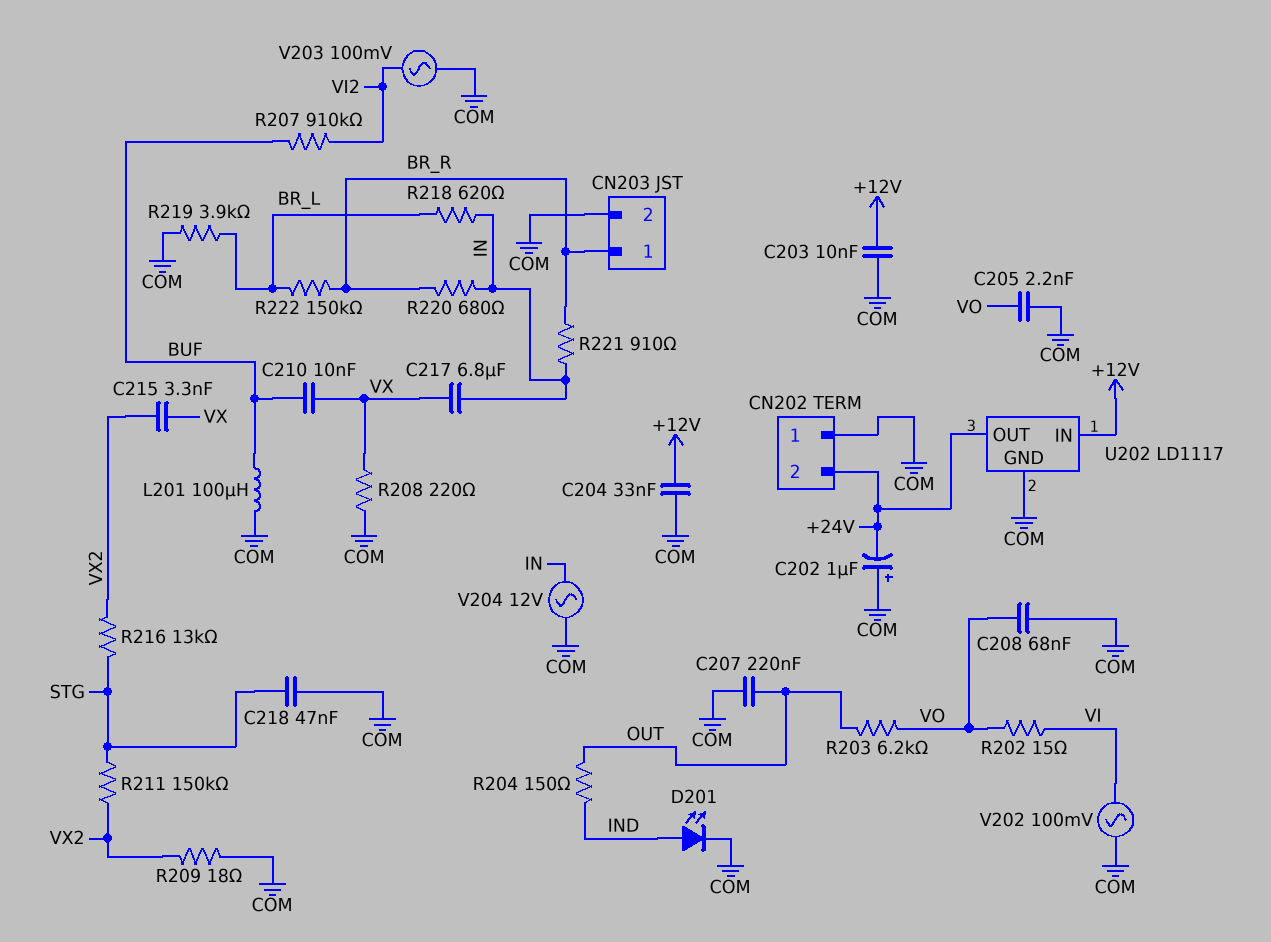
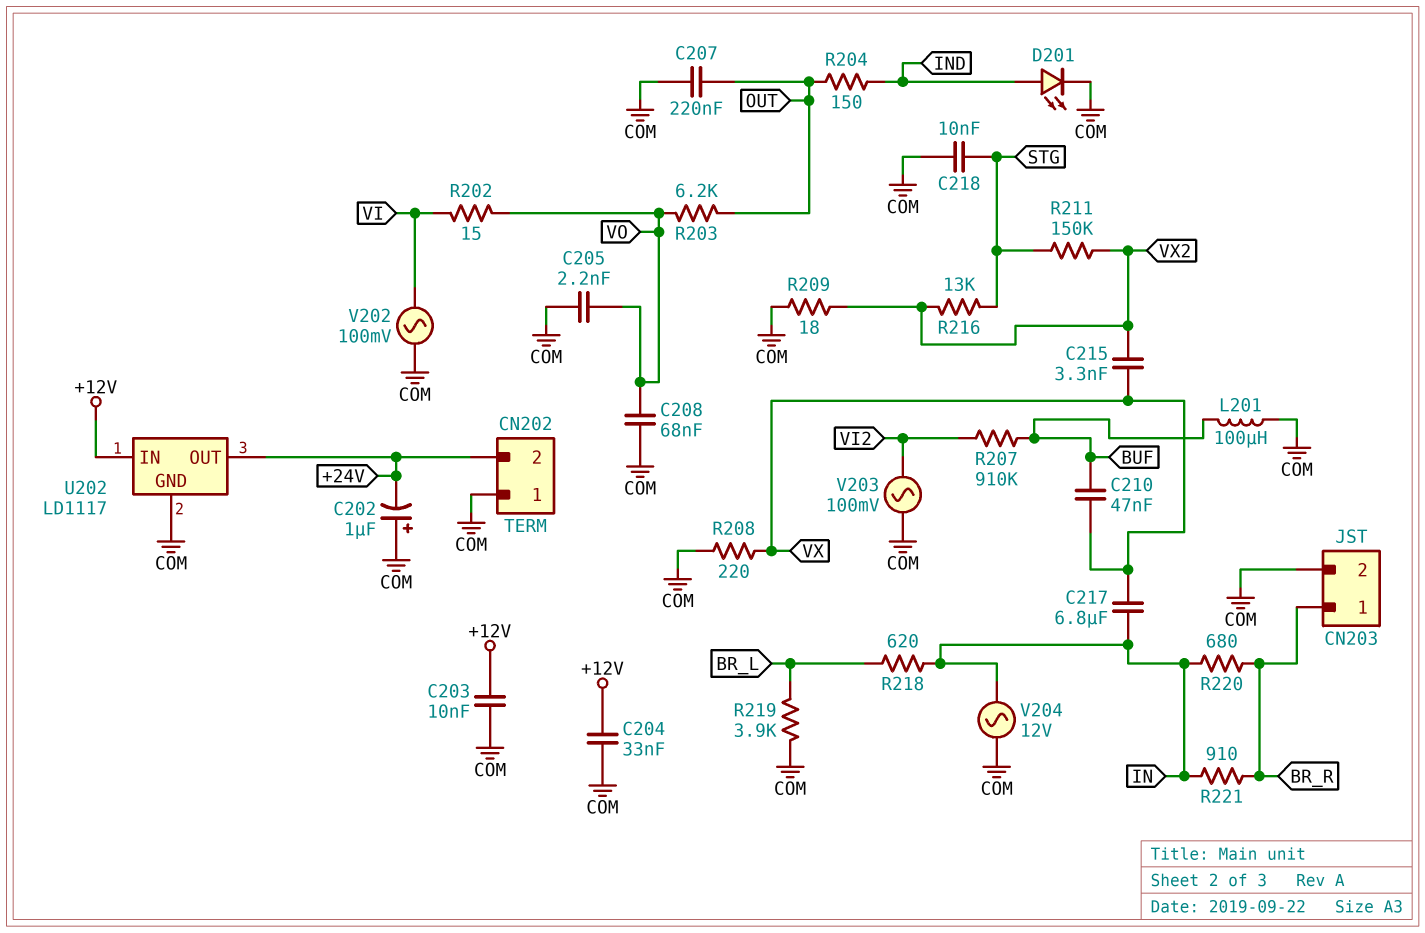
C210: 10nF (BUF, VX) -> 47nF (BUF, VX)
C218: 47nF (COM, STG) -> 10nF (COM, STG)
R222: 150k (BR_L, BR_R) -> none

